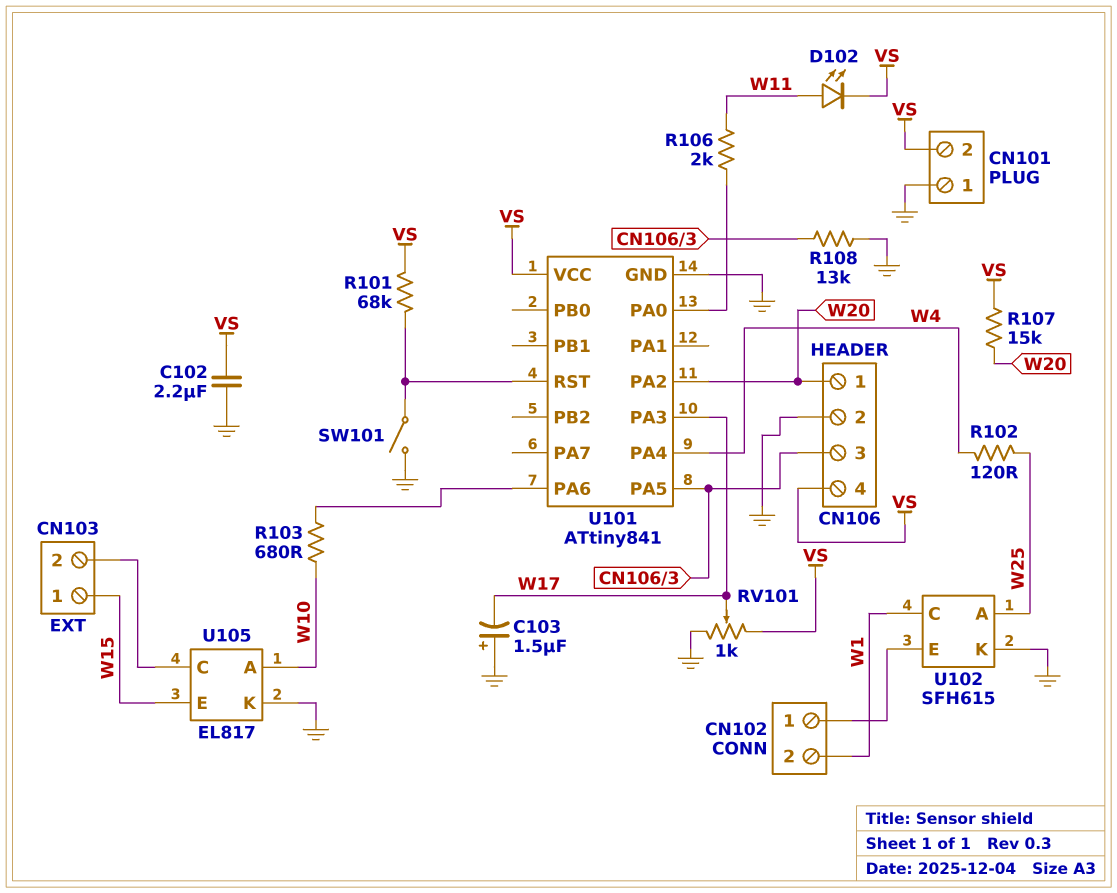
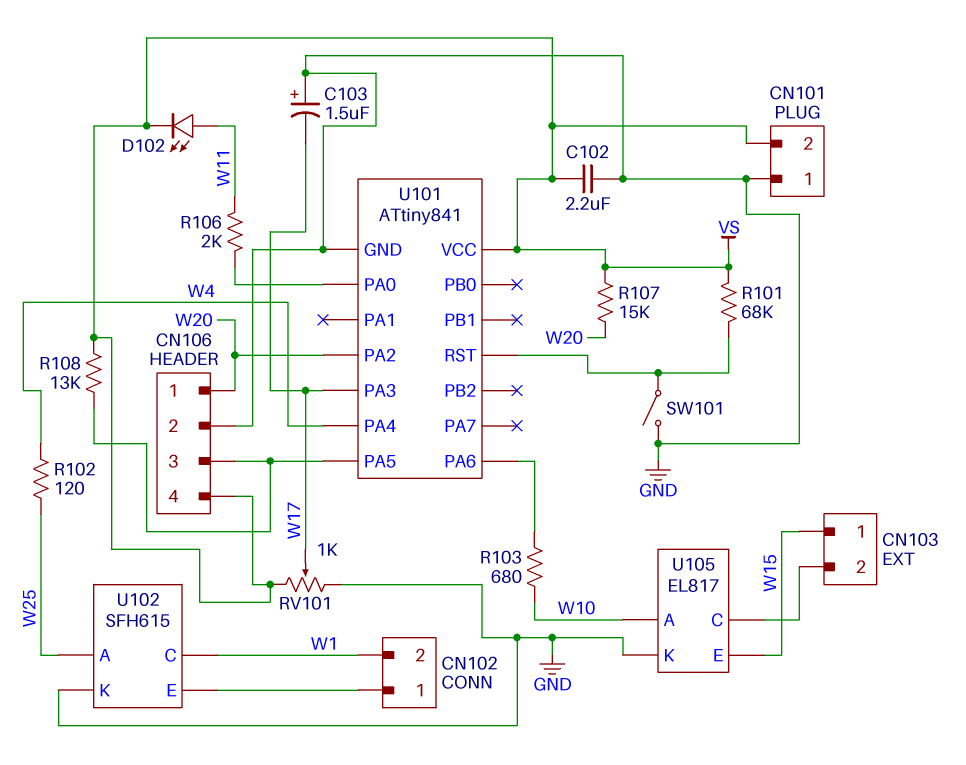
R108: 13k (CN106/3, GND) -> 13k (CN106/3, VS)

